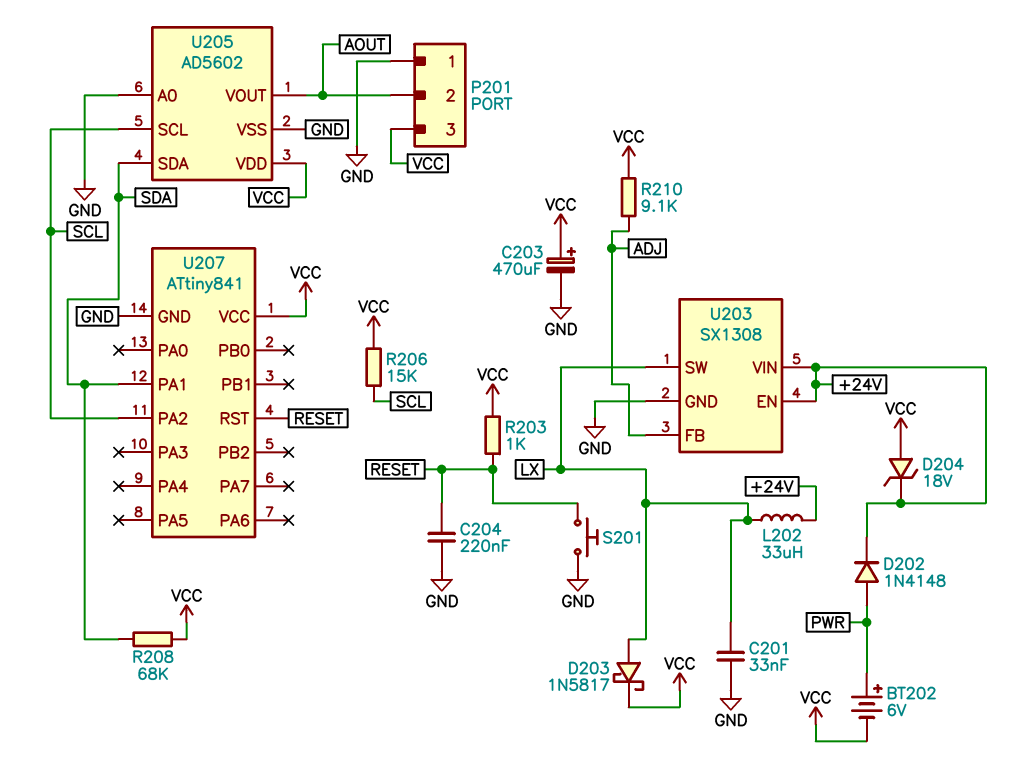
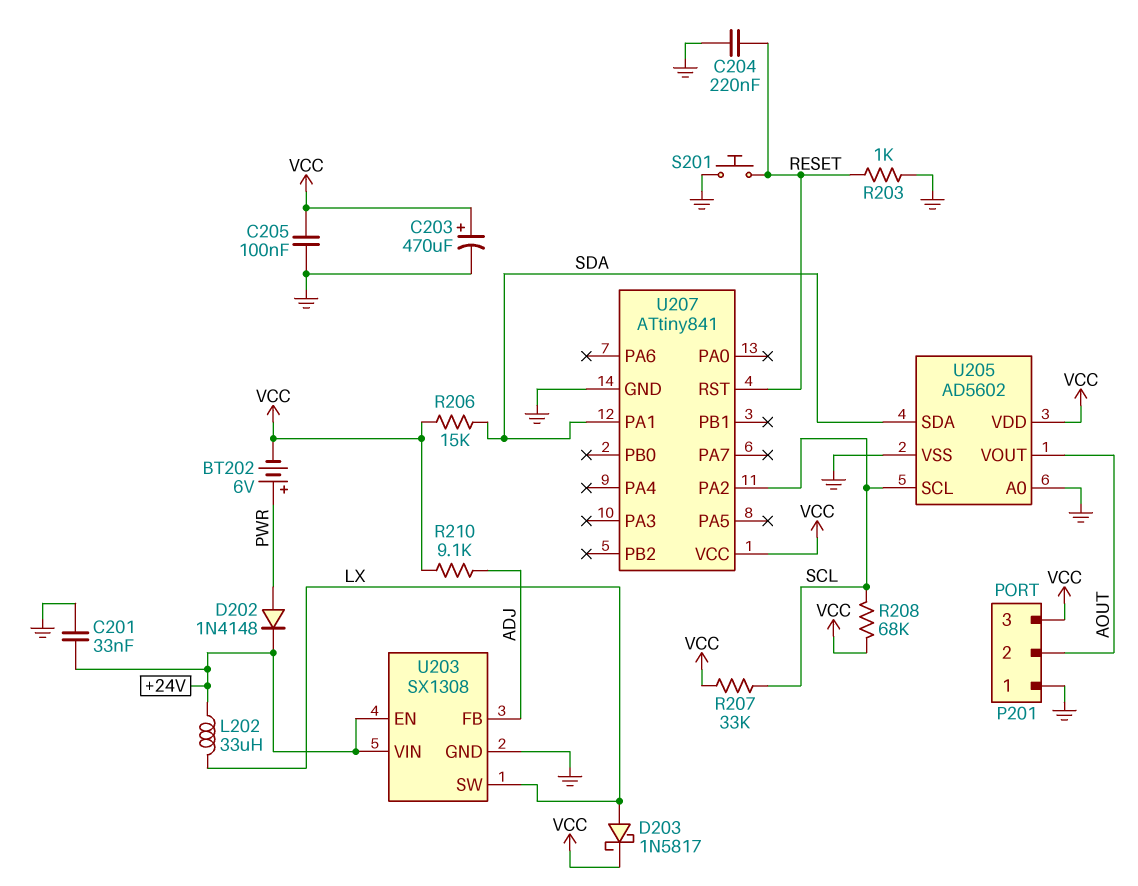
C201: 33nF (GND, LX) -> 33nF (+24V, GND)
C205: none -> 100nF (GND, VCC)
D204: zener 18V (A VCC, K +24V) -> none
R203: 1k (RESET, VCC) -> 1k (GND, RESET)
R206: 15k (SCL, VCC) -> 15k (SDA, VCC)
R207: none -> 33k (SCL, VCC)
R208: 68k (SDA, VCC) -> 68k (SCL, VCC)

